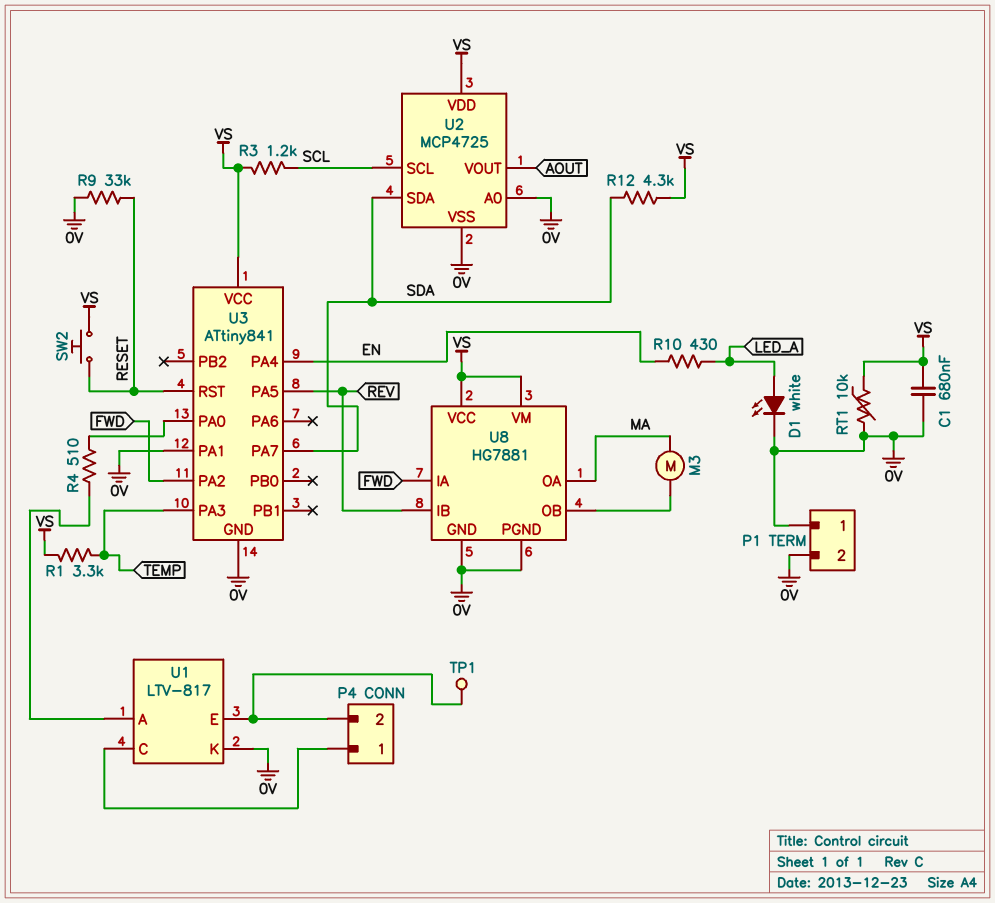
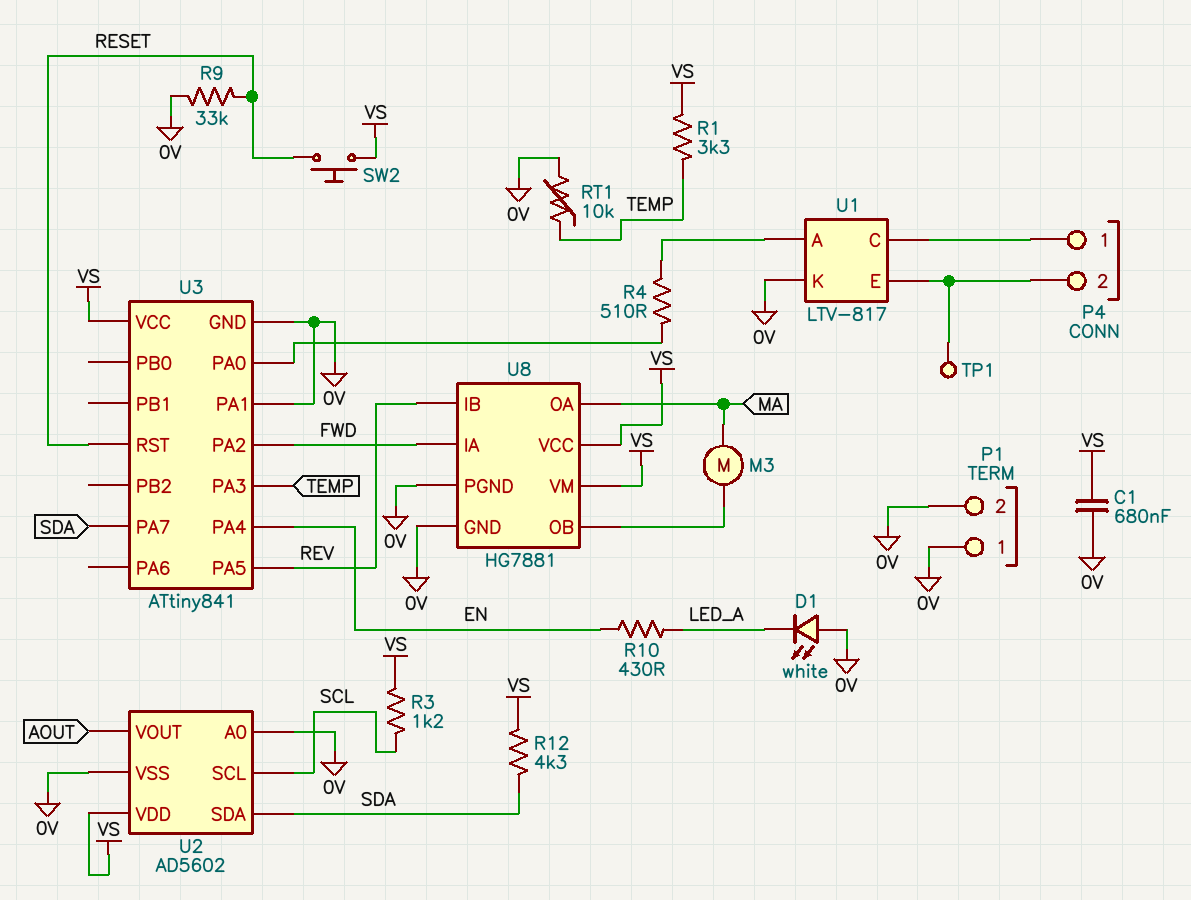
D1: LED white (A LED_A, K 0V) -> LED white (A 0V, K LED_A)
RT1: 10k (0V, VS) -> 10k (0V, TEMP)
U2: MCP4725 -> AD5602

